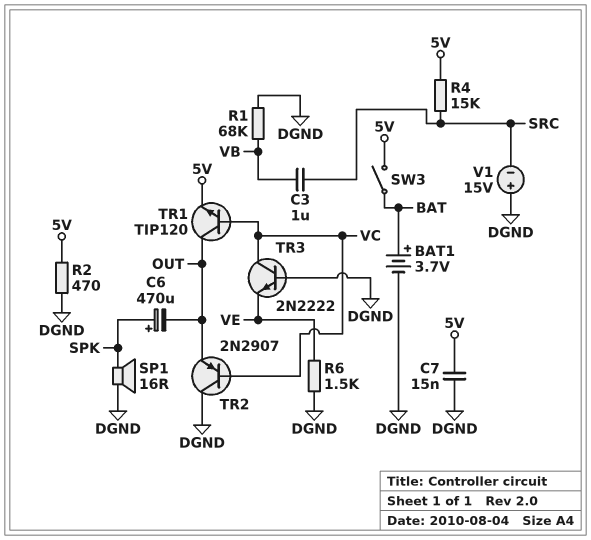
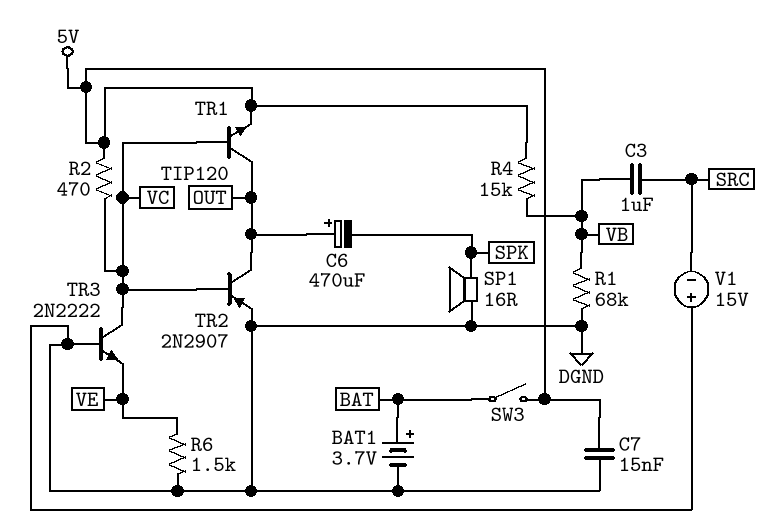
C6: 470uF (plus SPK, minus OUT) -> 470uF (plus OUT, minus SPK)
R2: 470 (5V, DGND) -> 470 (5V, VC)
R4: 15k (5V, SRC) -> 15k (5V, VB)
TR2: PNP 2N2907 (B VC, C DGND, E OUT) -> PNP 2N2907 (B VC, C OUT, E DGND)

